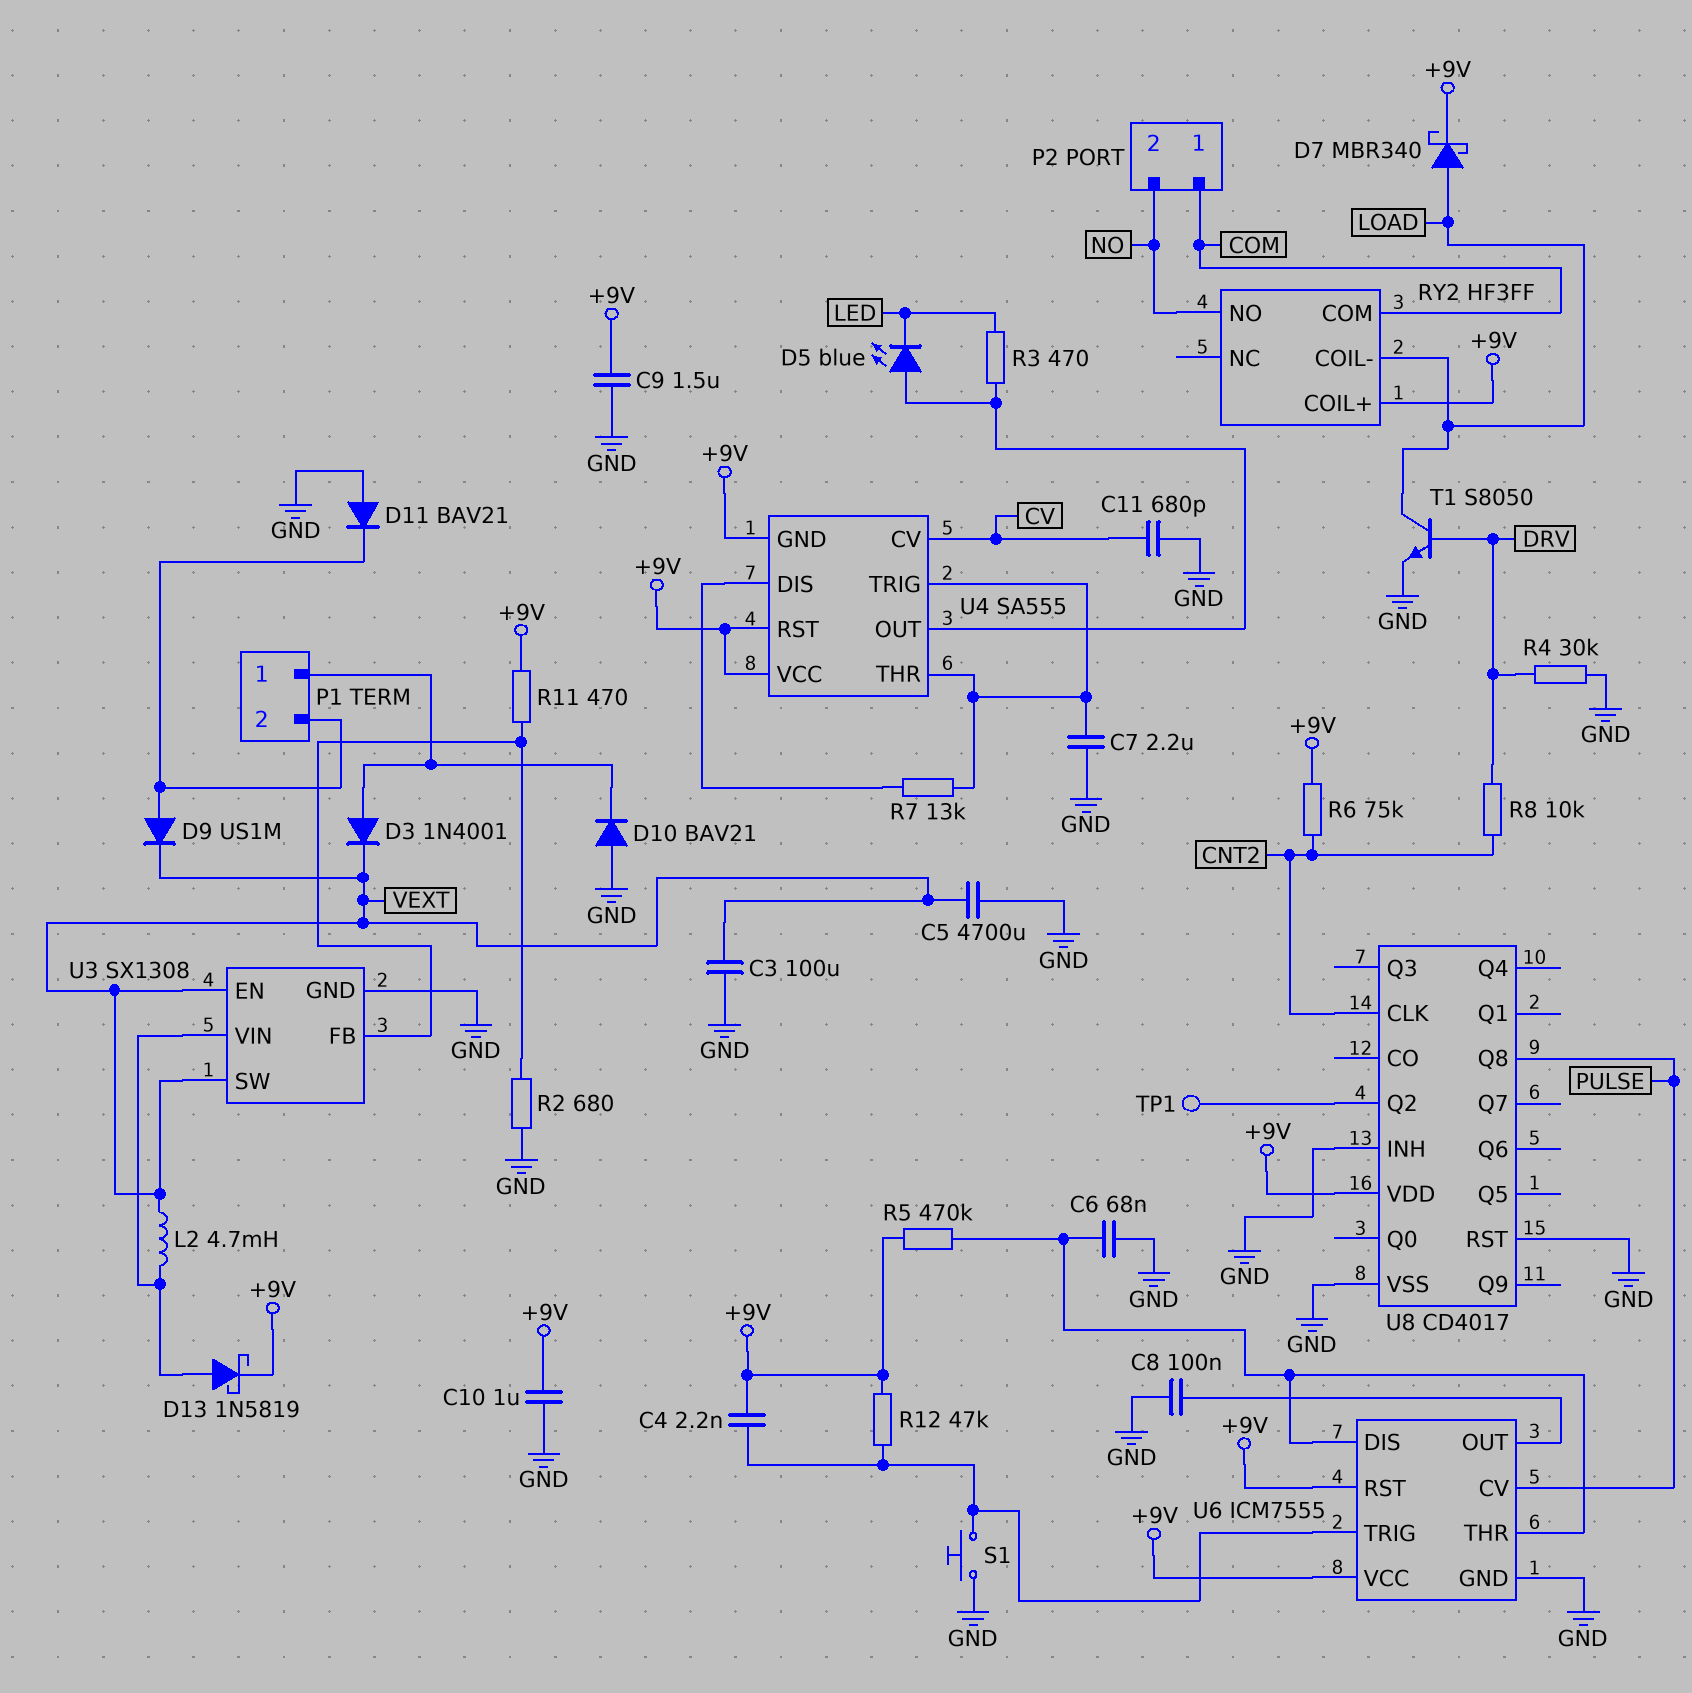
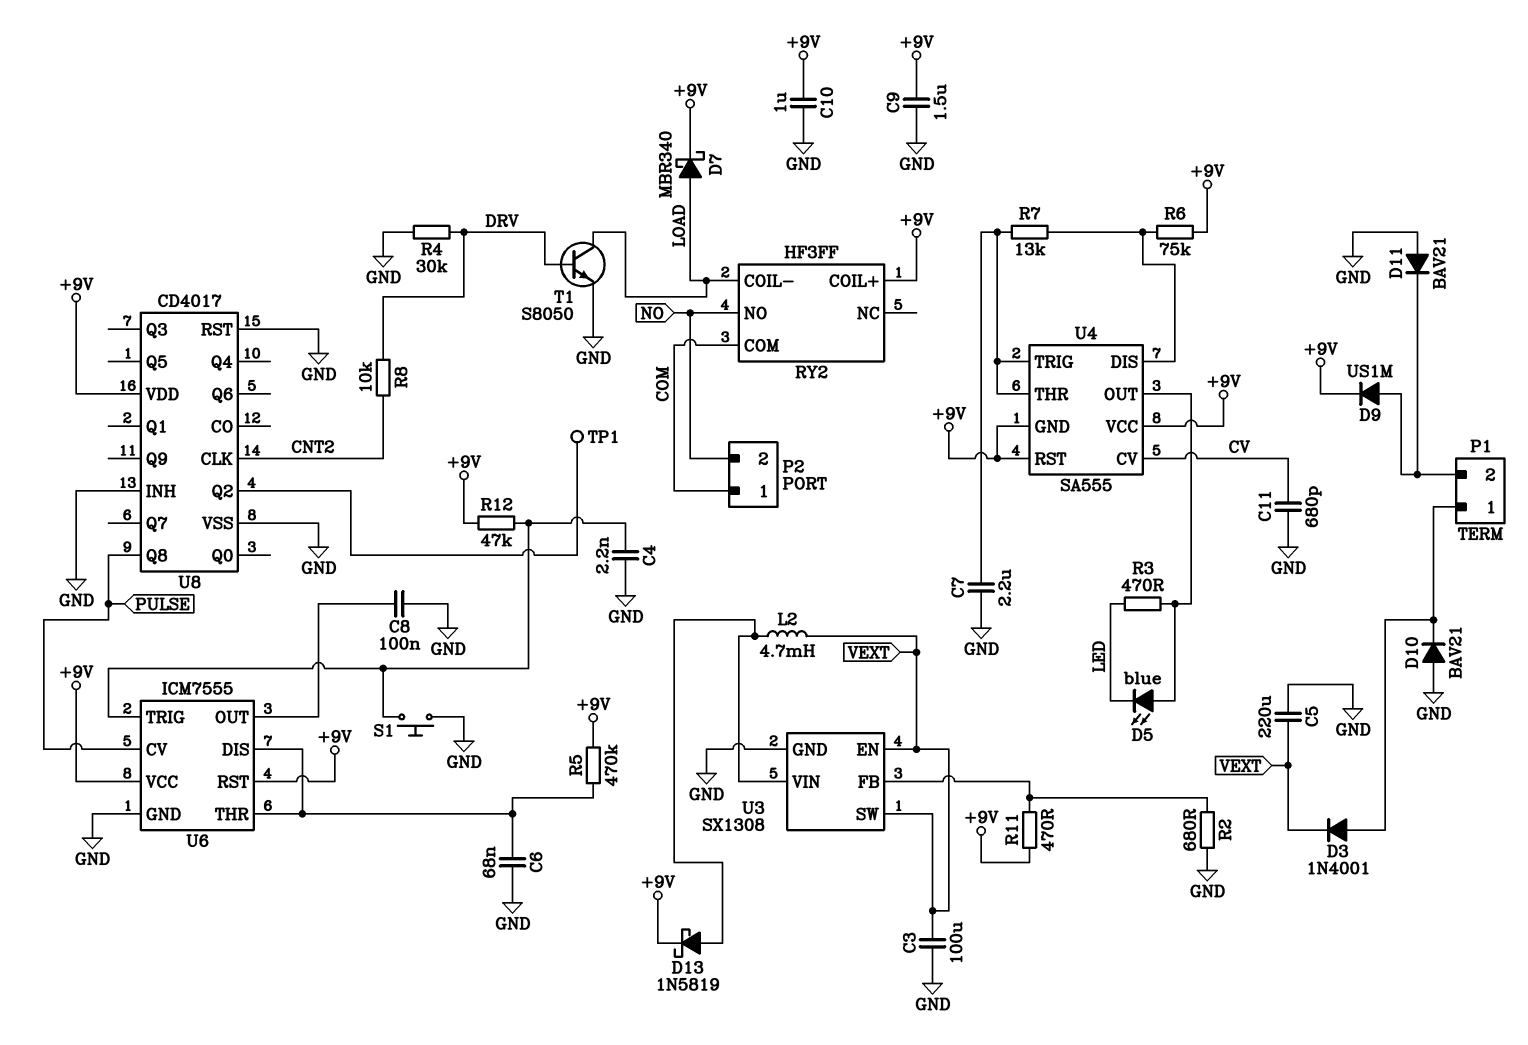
C4: 2.2nF (+9V, U6/TRIG) -> 2.2nF (GND, U6/TRIG)
C5: 4700uF (GND, VEXT) -> 220uF (GND, VEXT)
D9: diode US1M (A P1/2, K VEXT) -> diode US1M (A P1/2, K +9V)
R6: 75k (+9V, CNT2) -> 75k (+9V, U4/DIS)

